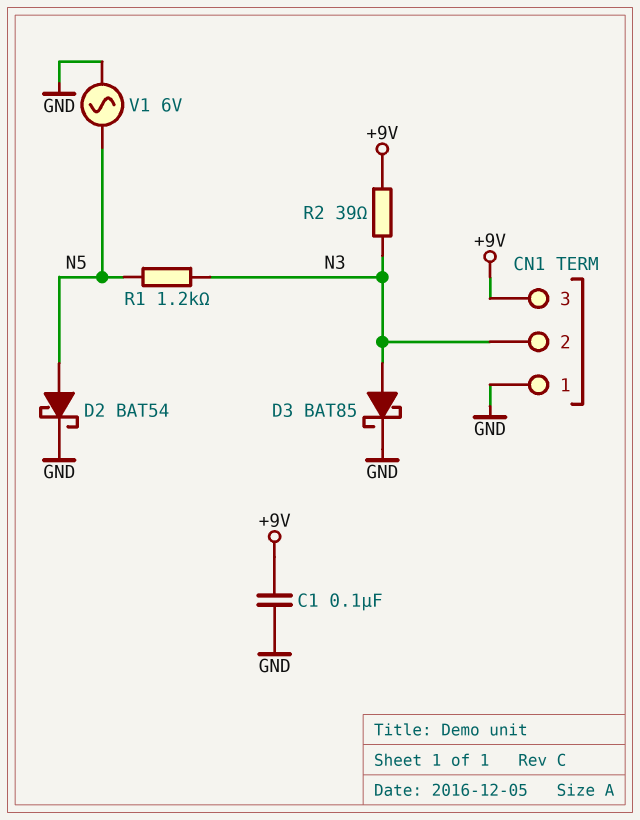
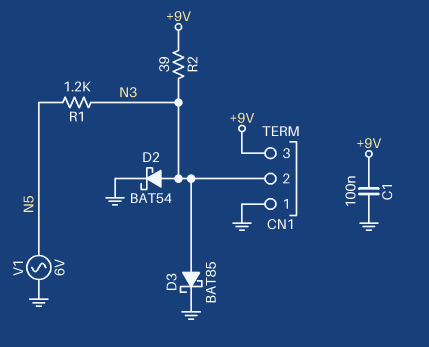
D2: schottky BAT54 (A N5, K GND) -> schottky BAT54 (A N3, K GND)

